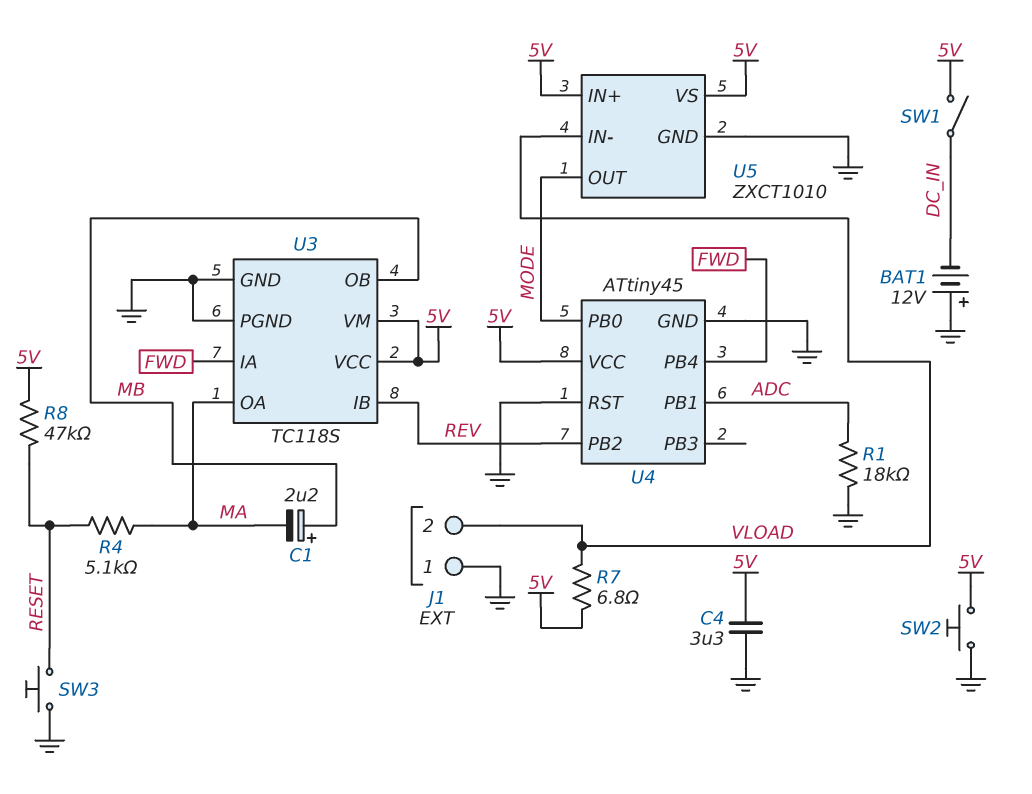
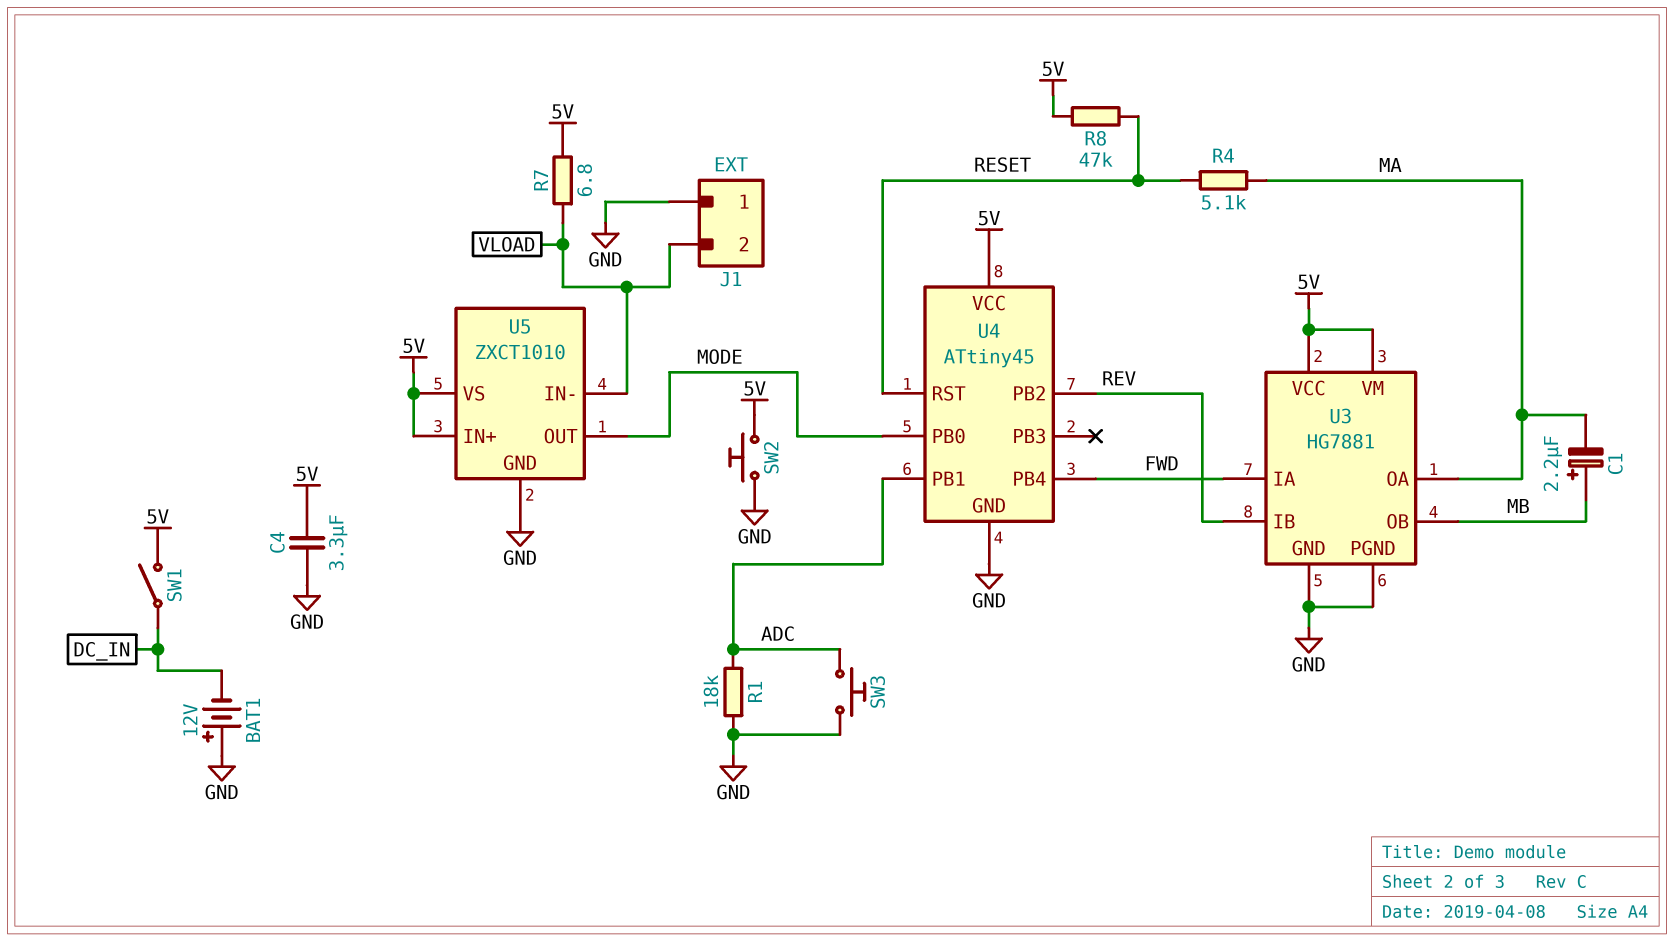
SW3: button (GND, RESET) -> button (ADC, GND)
U3: TC118S -> HG7881
U4 pin RST: GND -> RESET

